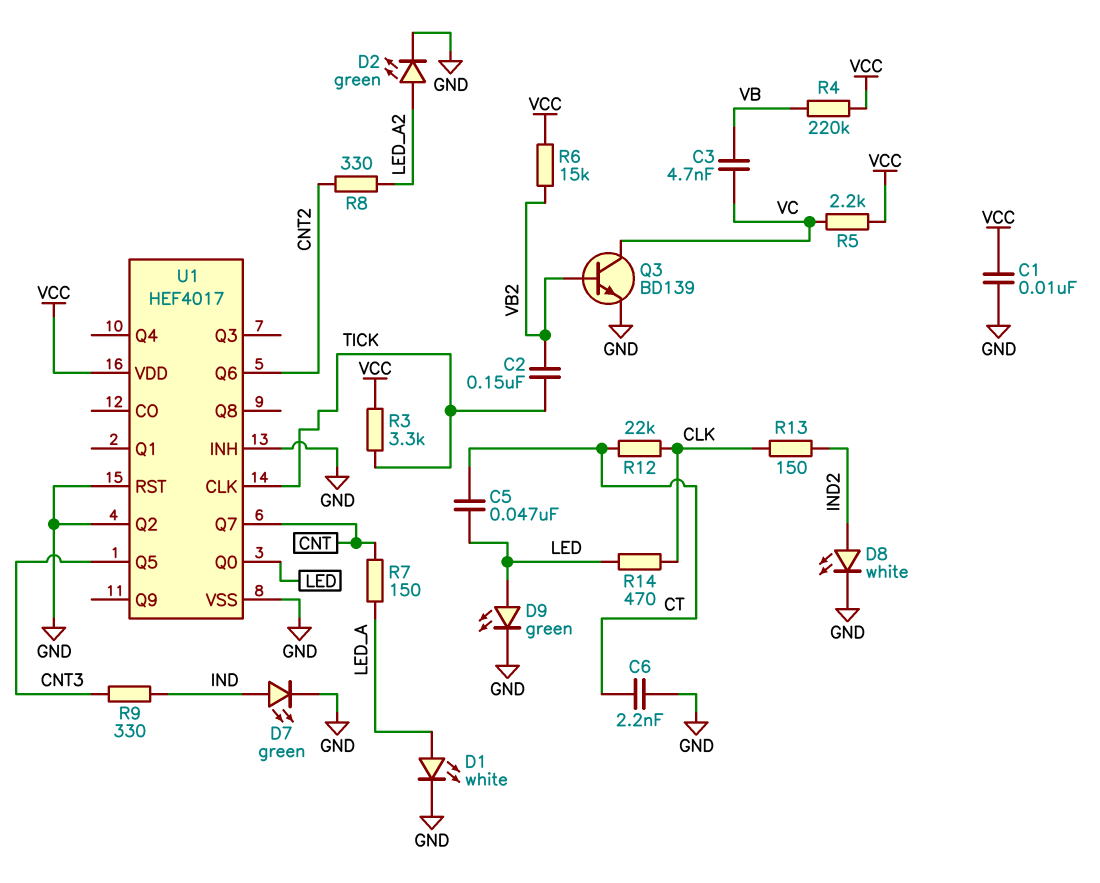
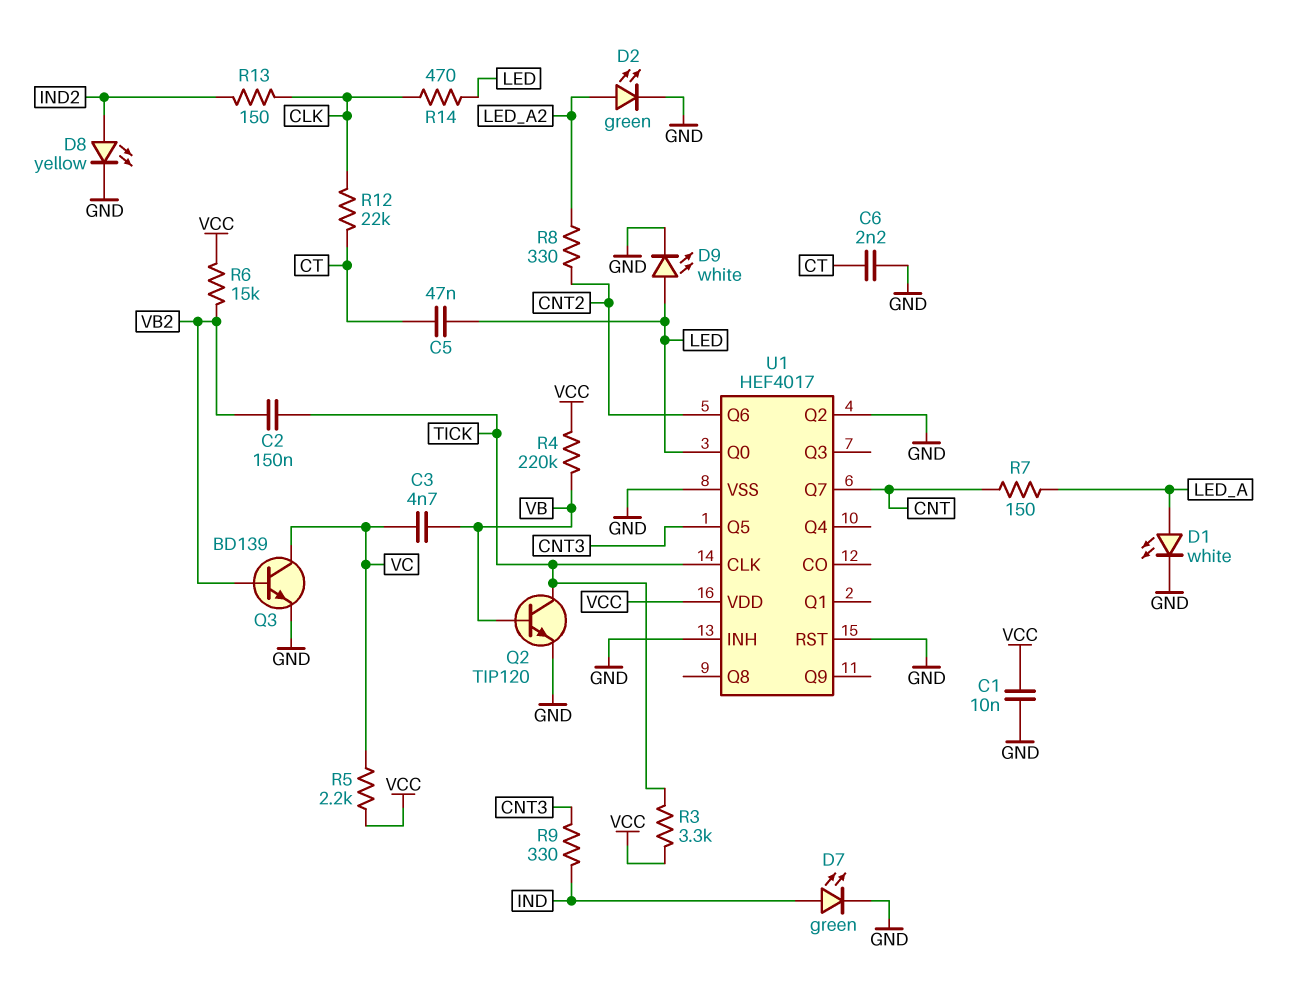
D8: LED white (A IND2, K GND) -> LED yellow (A IND2, K GND)
D9: LED green (A LED, K GND) -> LED white (A LED, K GND)
Q2: none -> NPN TIP120 (B VB, C TICK, E GND)

